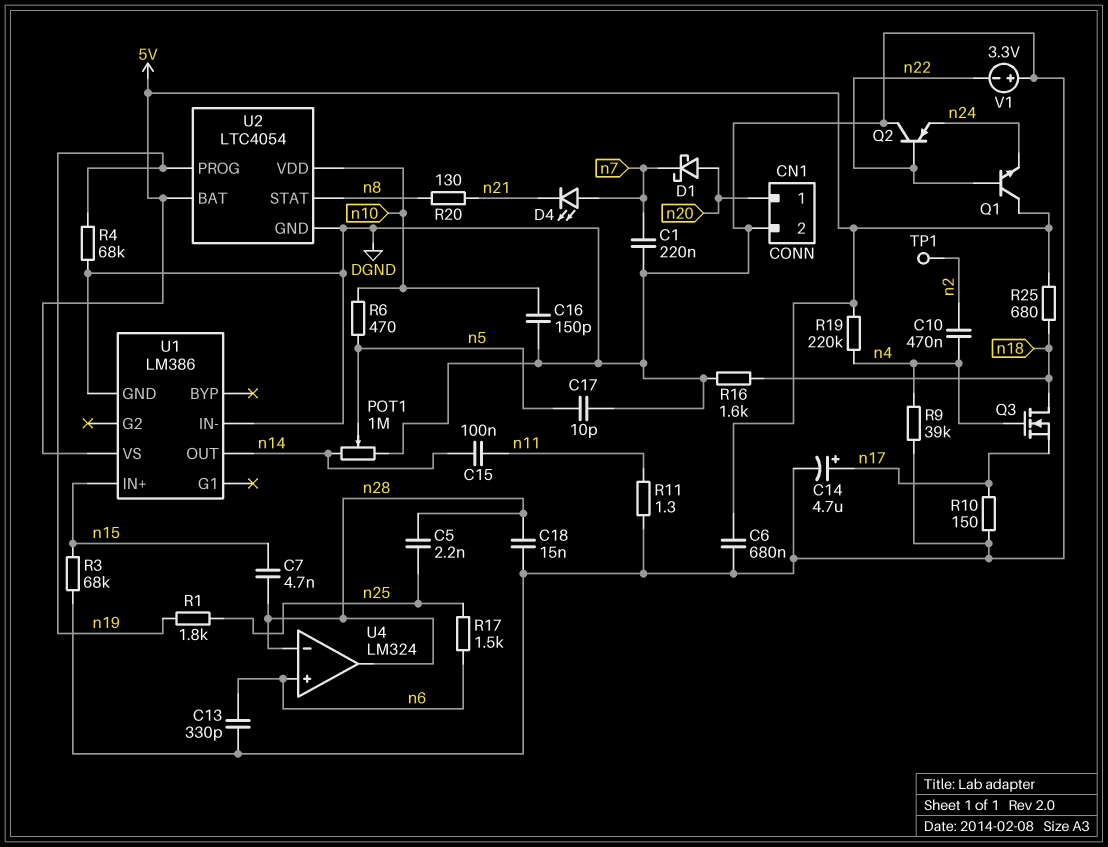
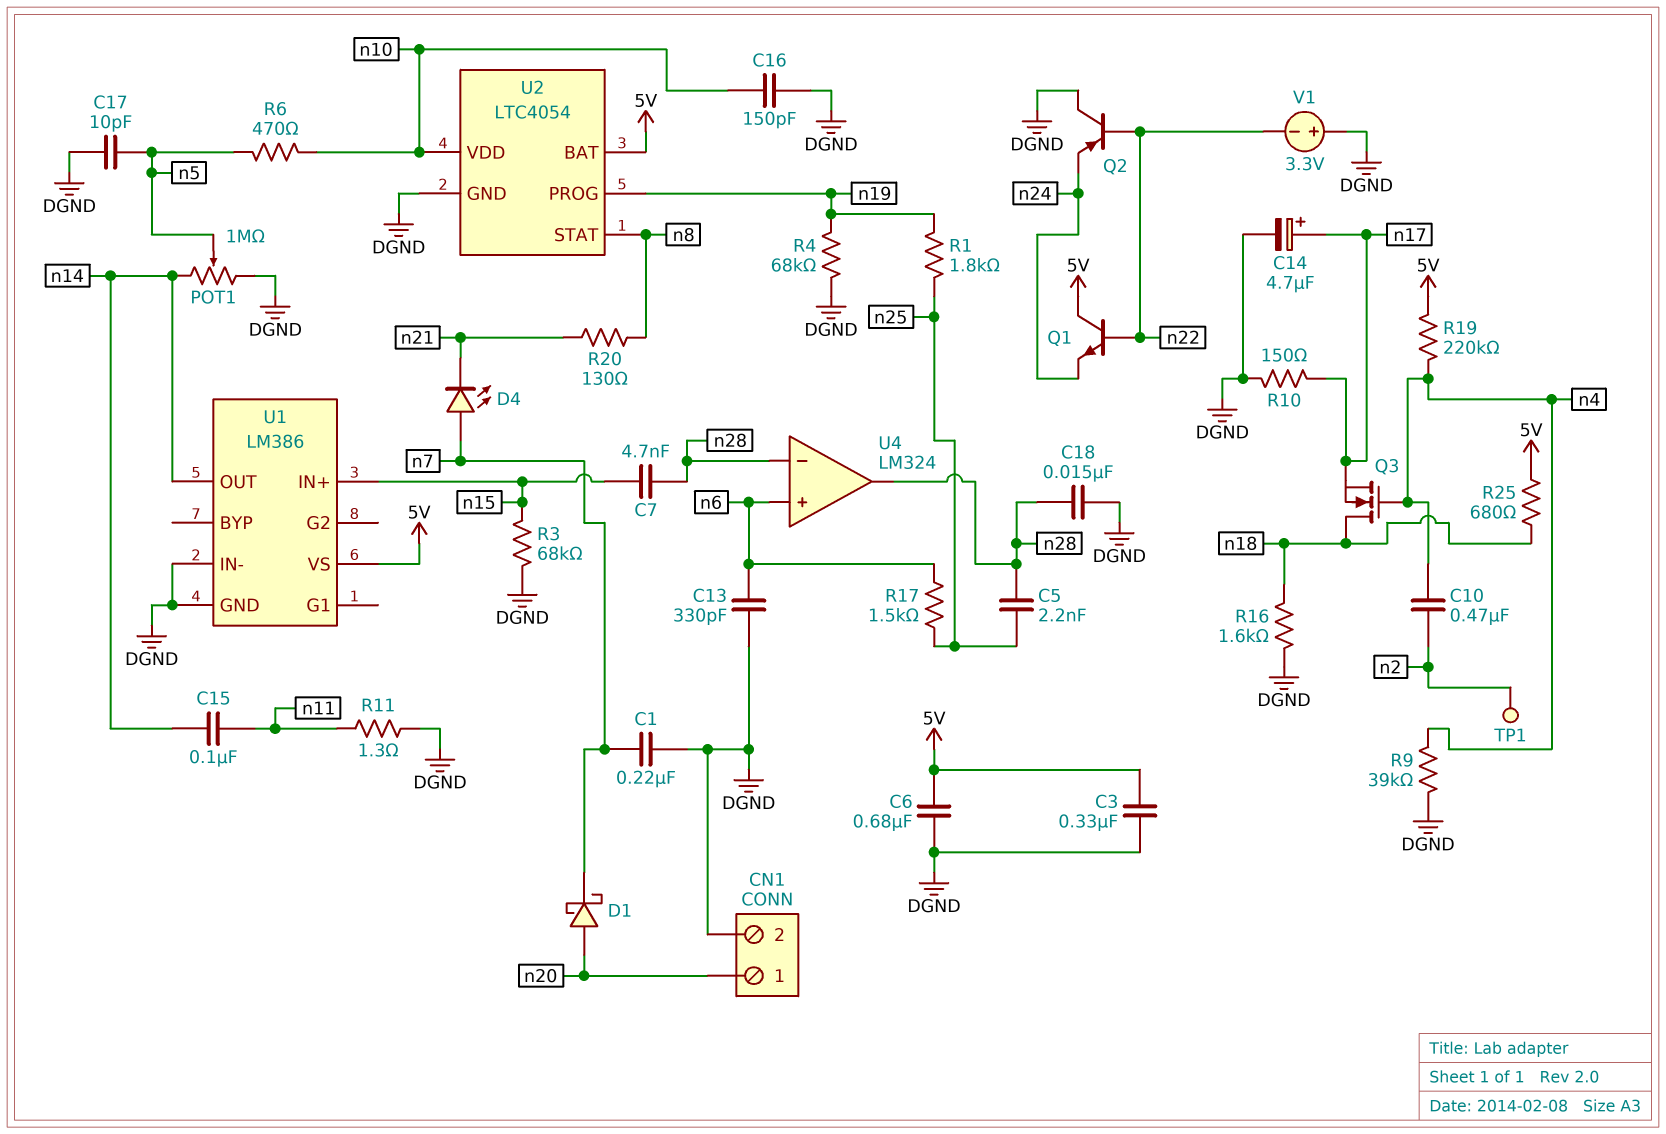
C3: none -> 330nF (5V, DGND)

